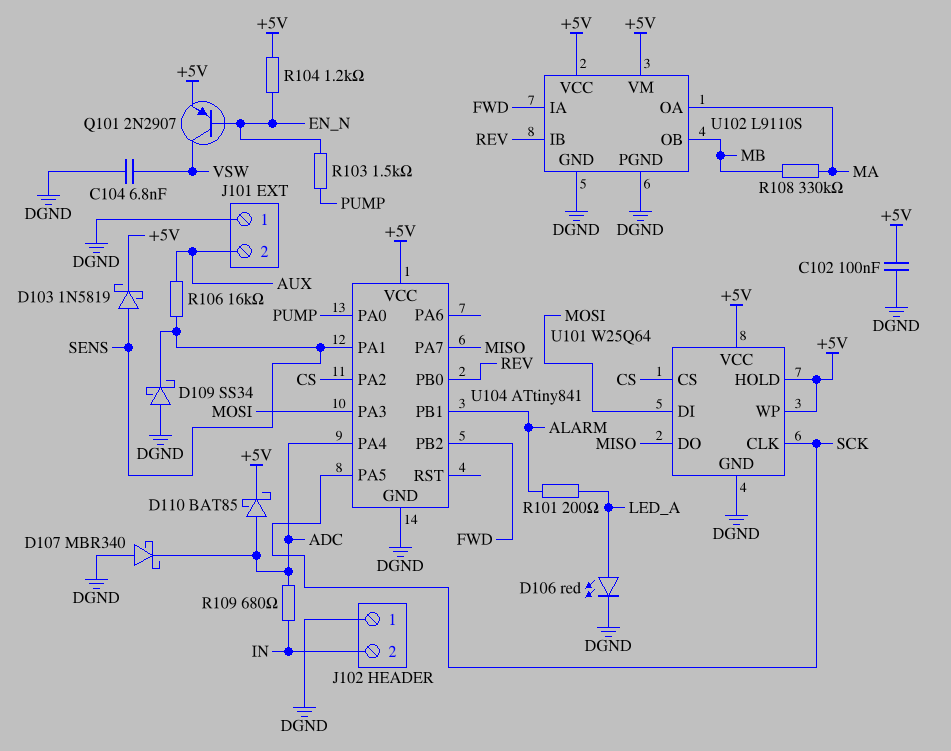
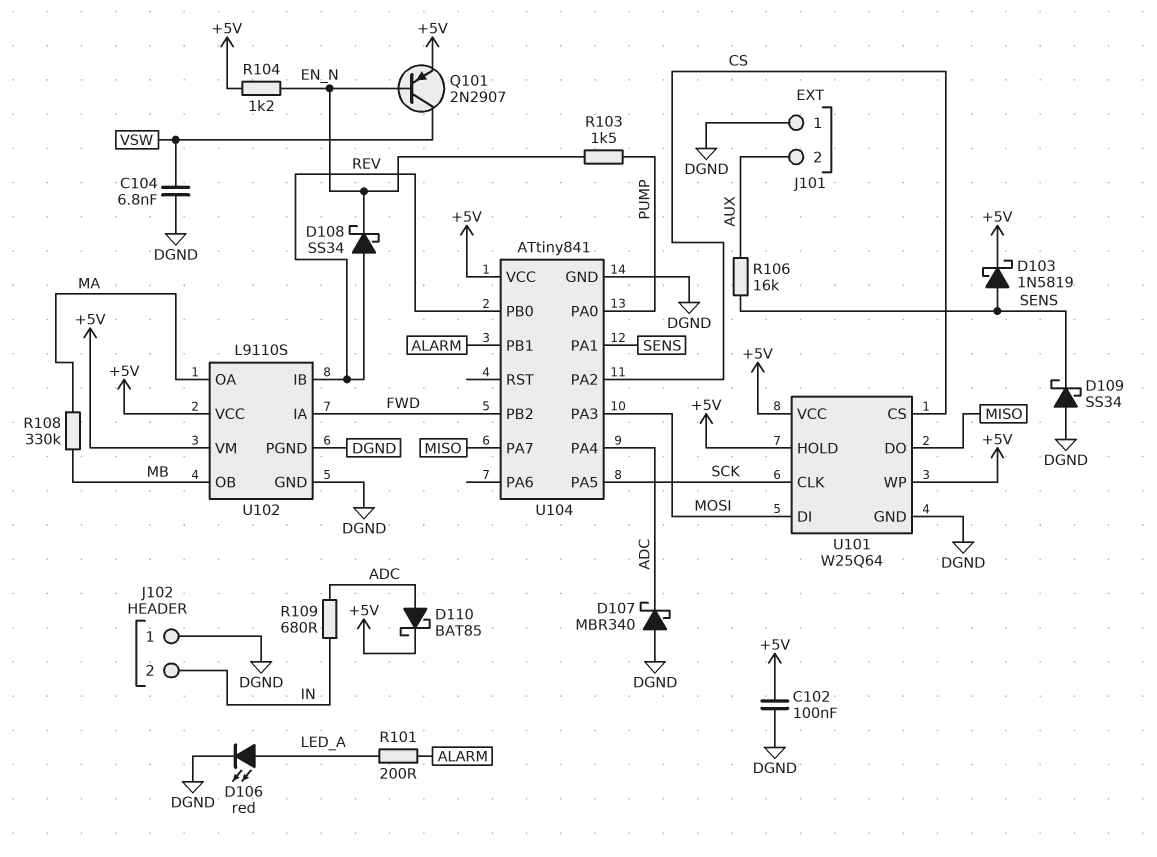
D108: none -> schottky SS34 (A REV, K EN_N)

